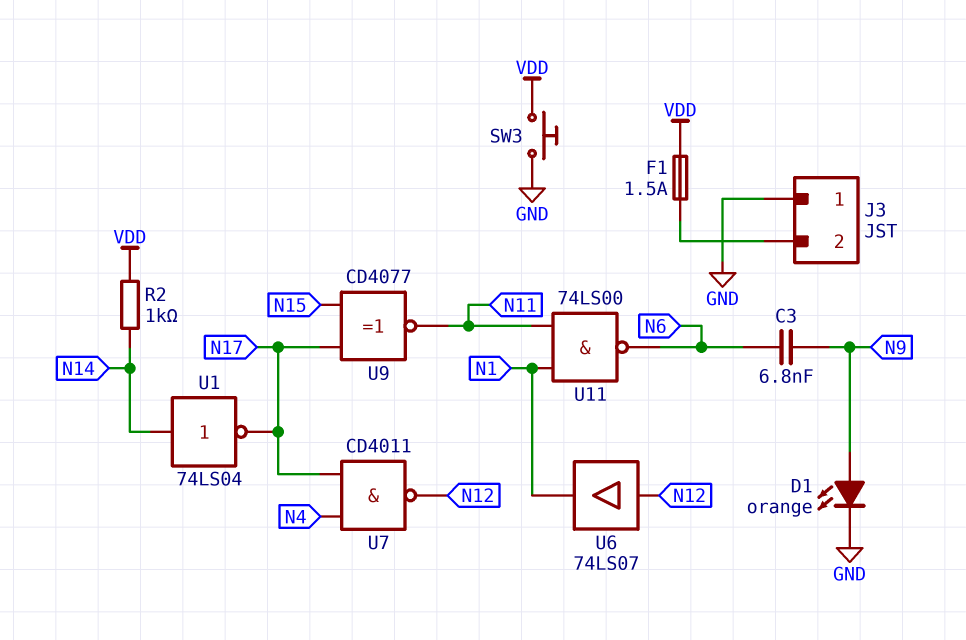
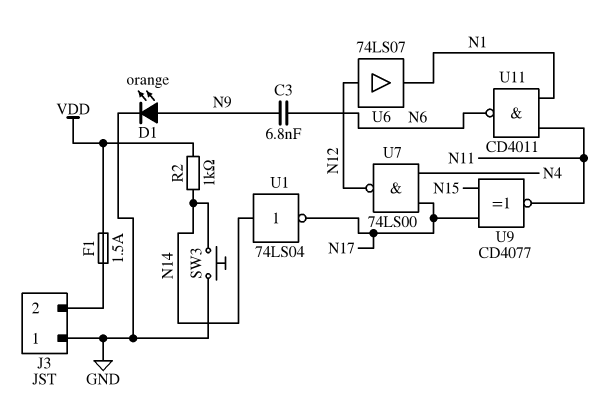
SW3: button (GND, VDD) -> button (GND, N14)
U7: NAND CD4011 (in N4, in N17, out N12) -> NAND 74LS00 (in N4, in N17, out N12)
U11: NAND 74LS00 (in N1, in N11, out N6) -> NAND CD4011 (in N1, in N11, out N6)

